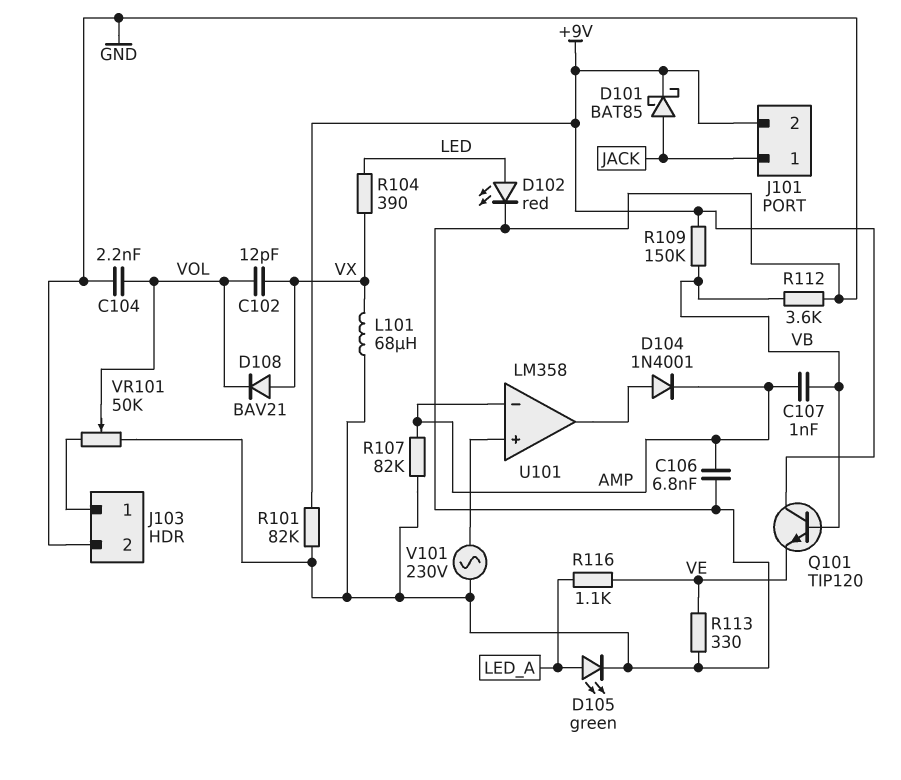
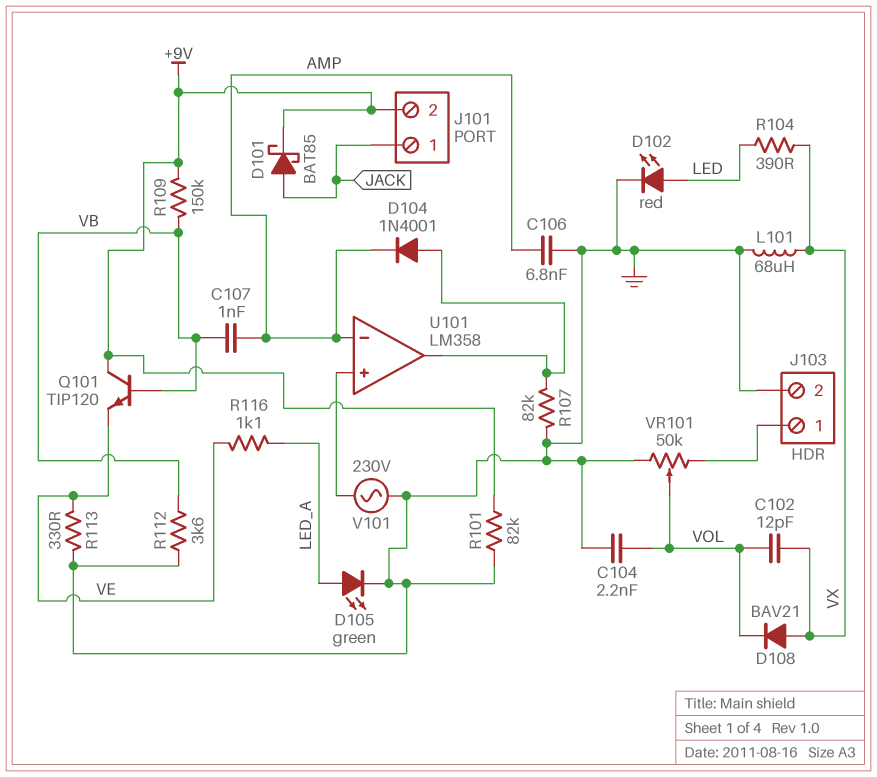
R107: 82k (AMP, GND) -> 82k (GND, U101/out)

